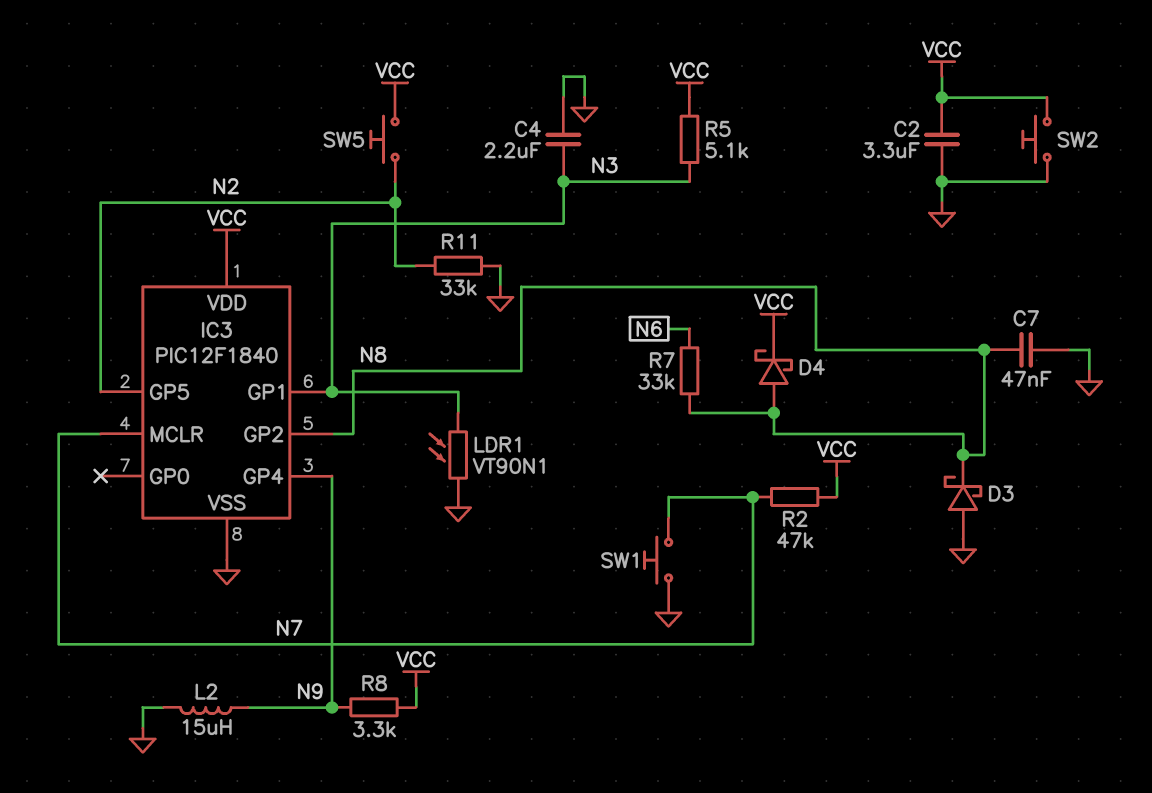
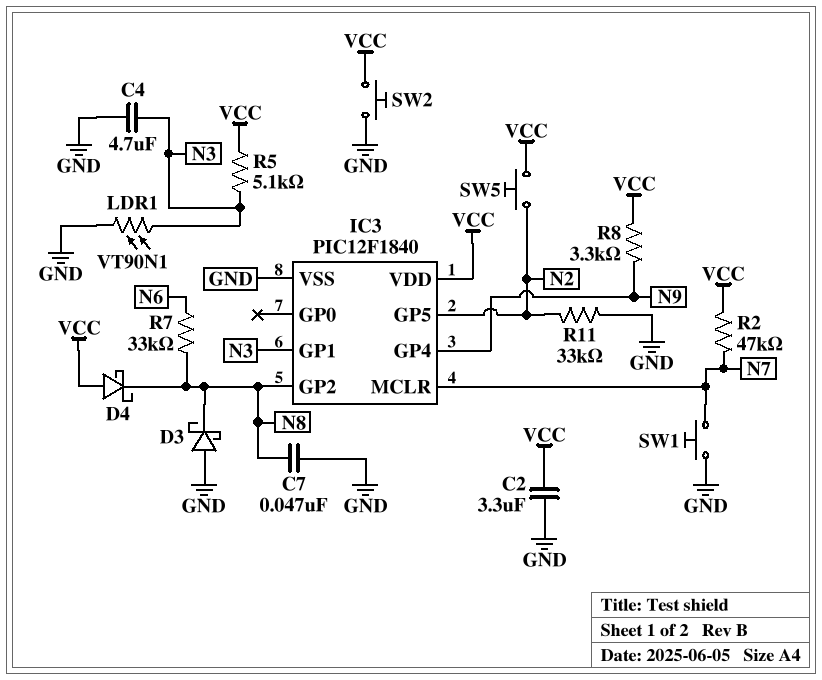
C4: 2.2uF (GND, N3) -> 4.7uF (GND, N3)
D4: schottky (A N8, K VCC) -> schottky (A VCC, K N8)
L2: 15uH (GND, N9) -> none

